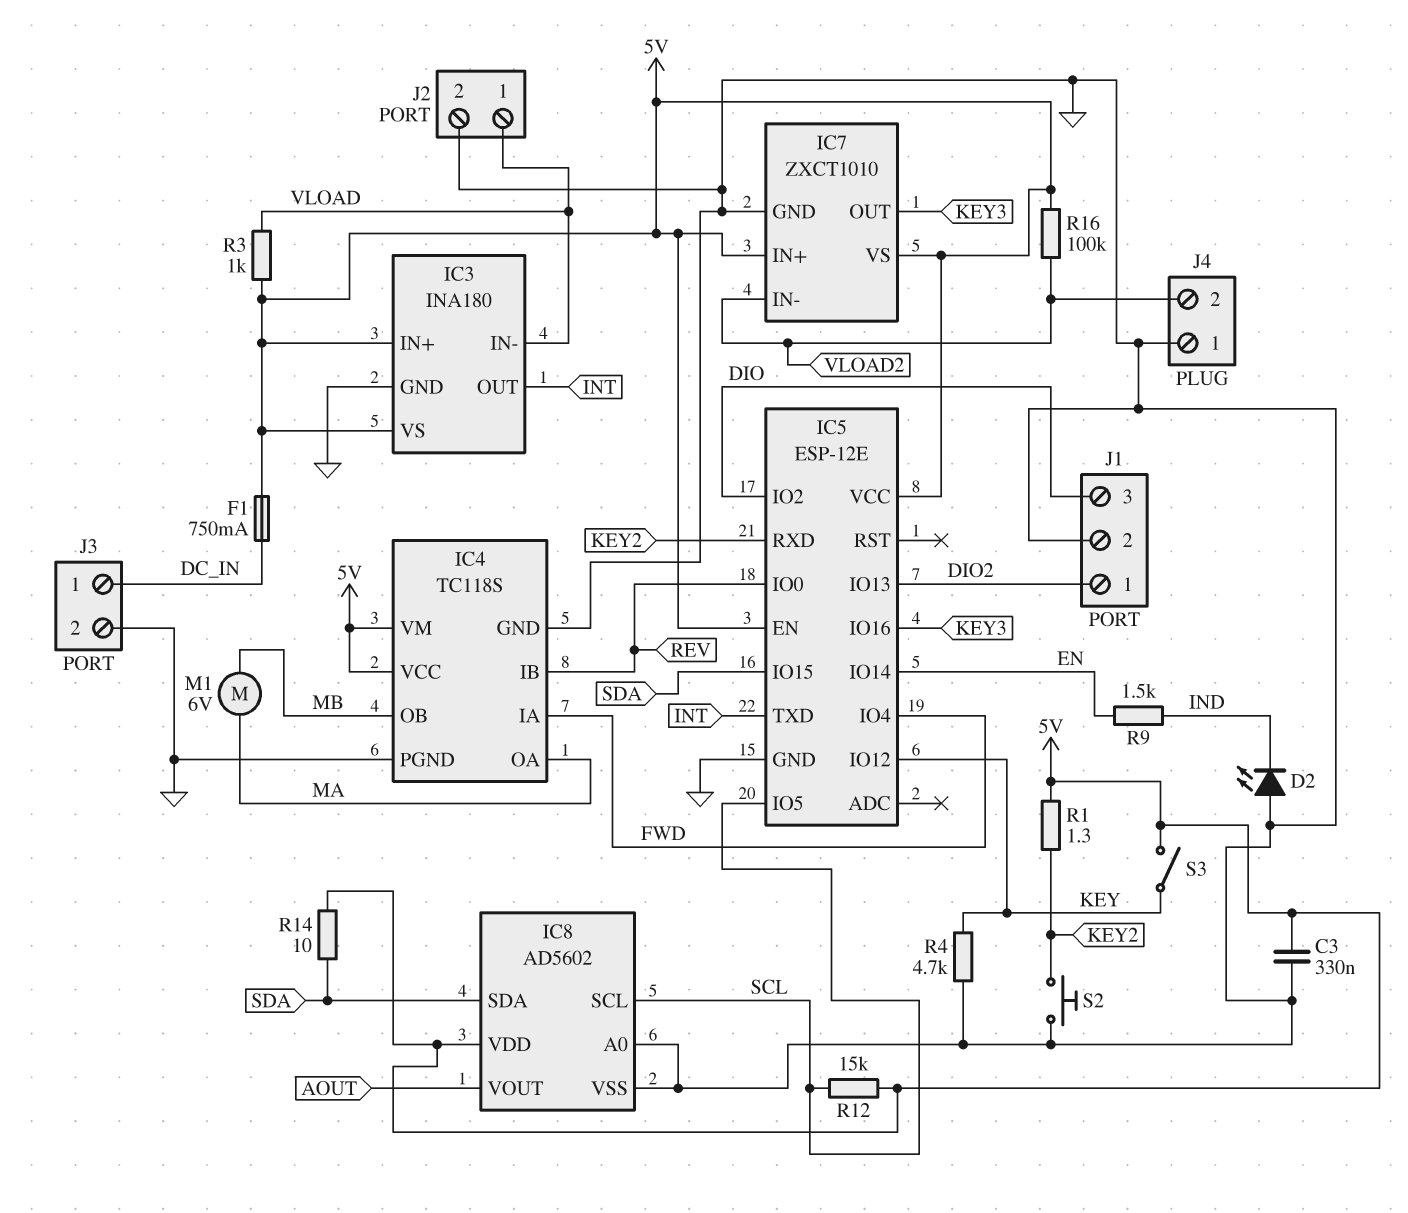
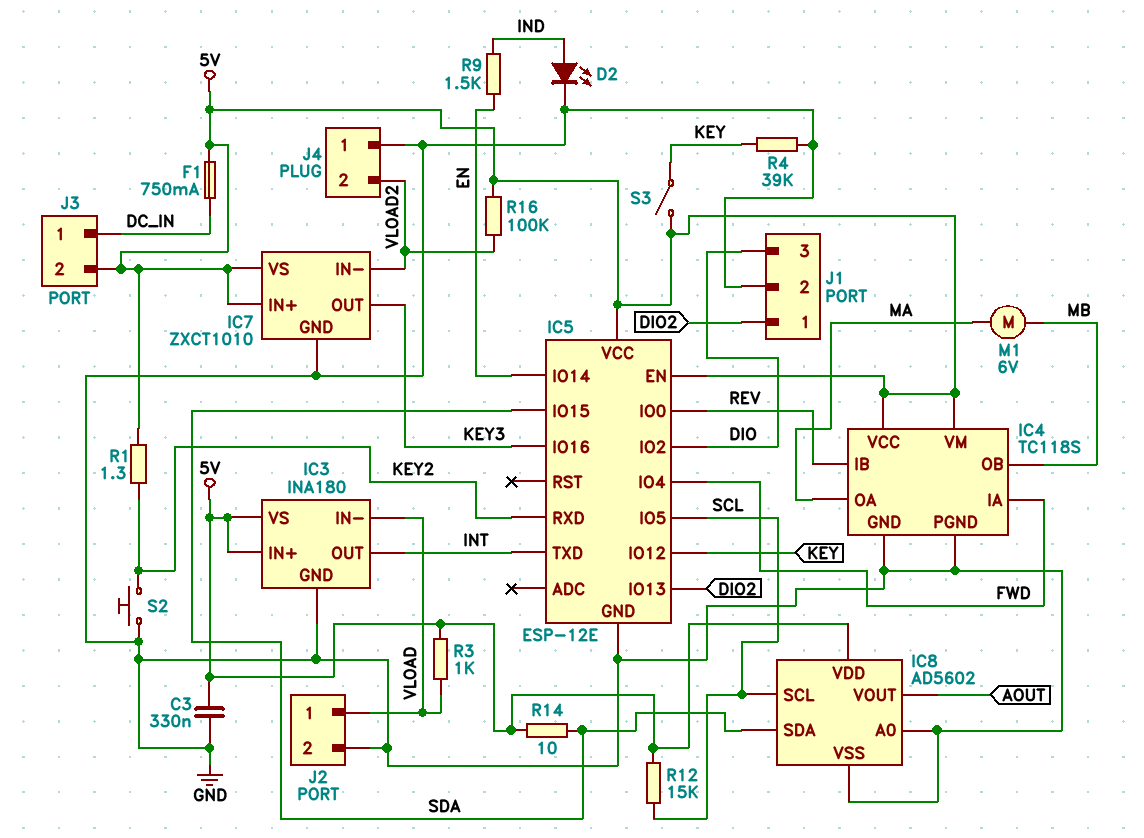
D2: LED (A GND, K IND) -> LED (A IND, K GND)
J3 pin 2: GND -> 5V
R4: 4.7k (GND, KEY) -> 39k (GND, KEY)

